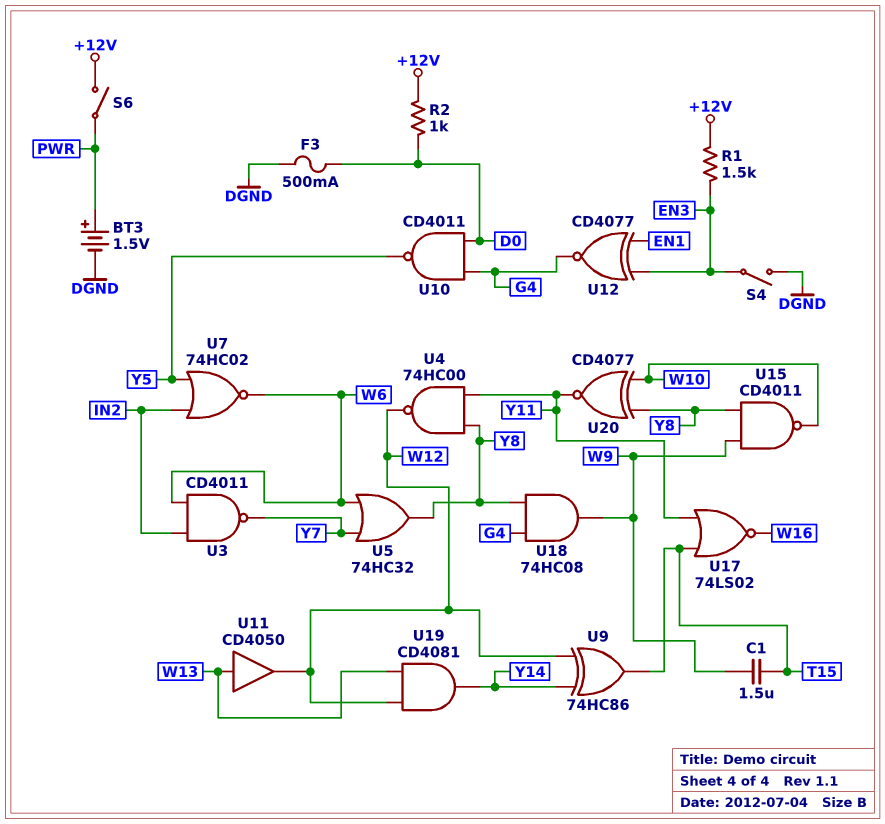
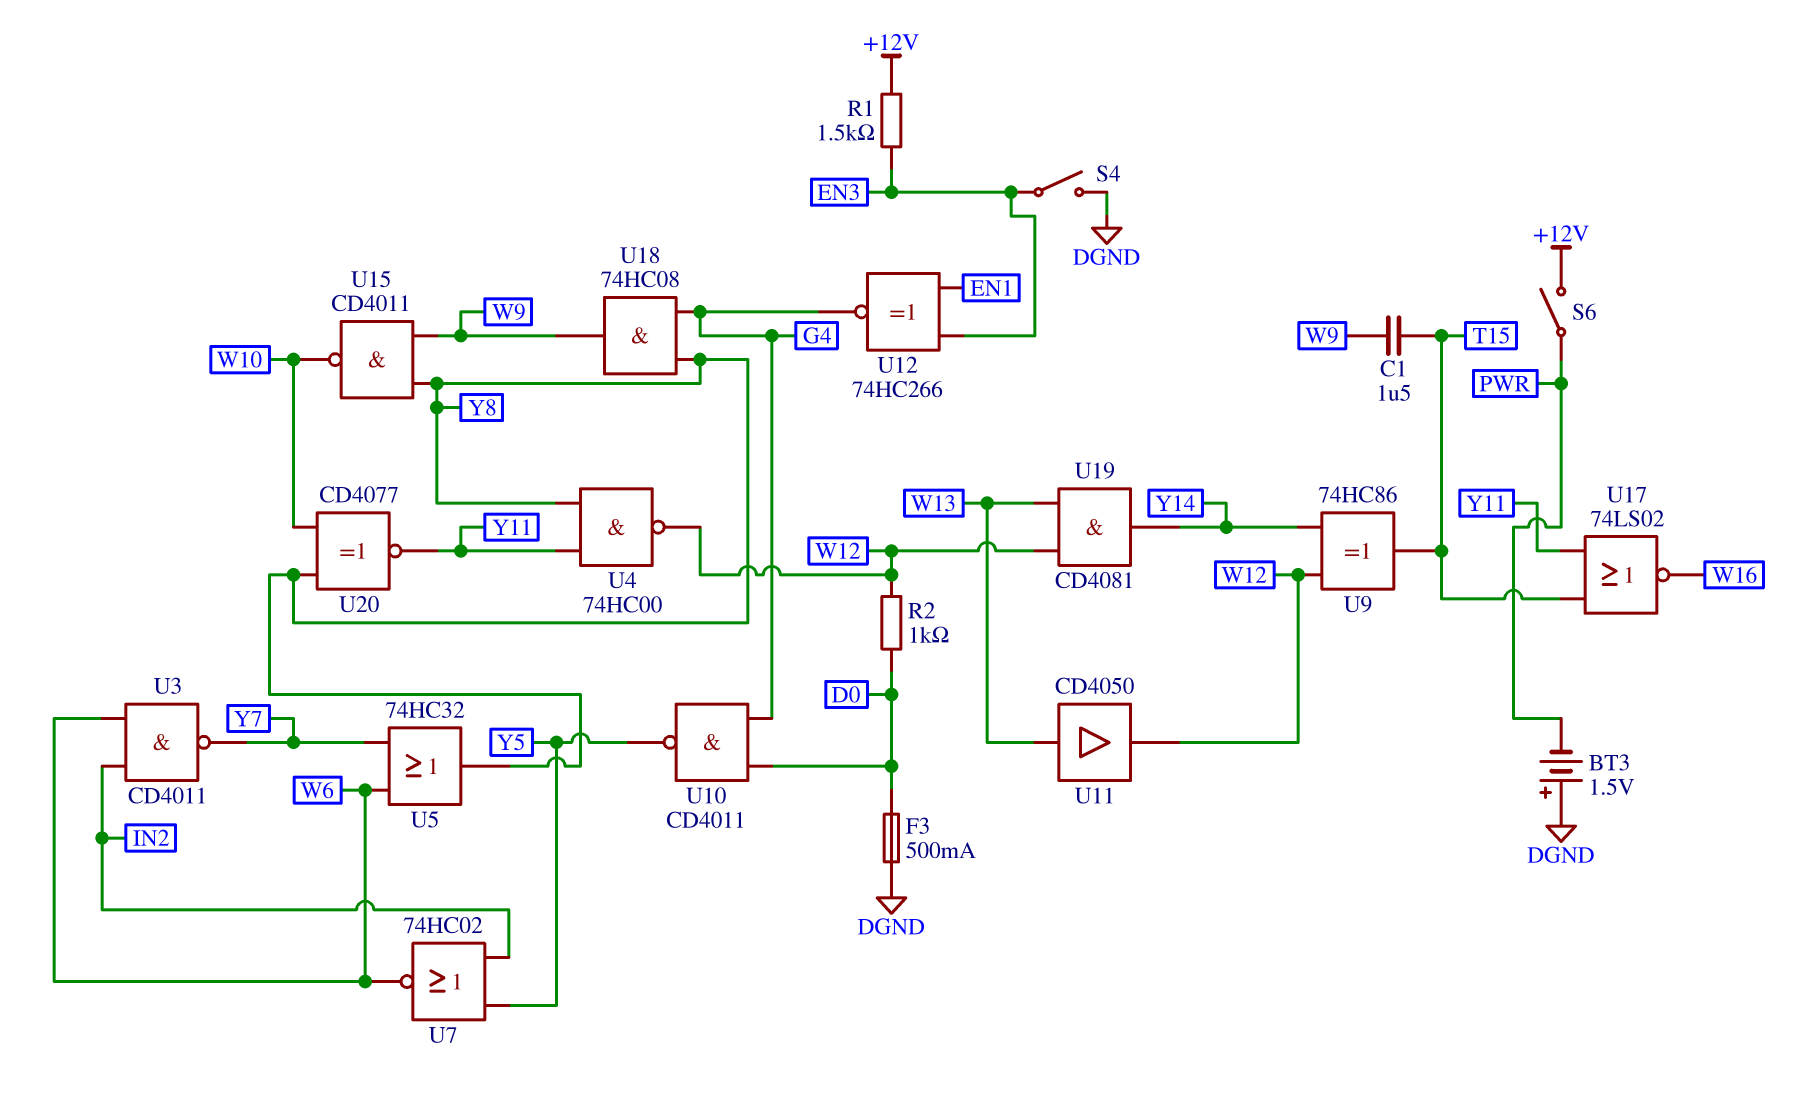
BT3: 1.5V (plus PWR, minus DGND) -> 1.5V (plus DGND, minus PWR)
R2: 1k (+12V, D0) -> 1k (D0, W12)
U12: XNOR CD4077 (in EN1, in EN3, out G4) -> XNOR 74HC266 (in EN1, in EN3, out G4)

